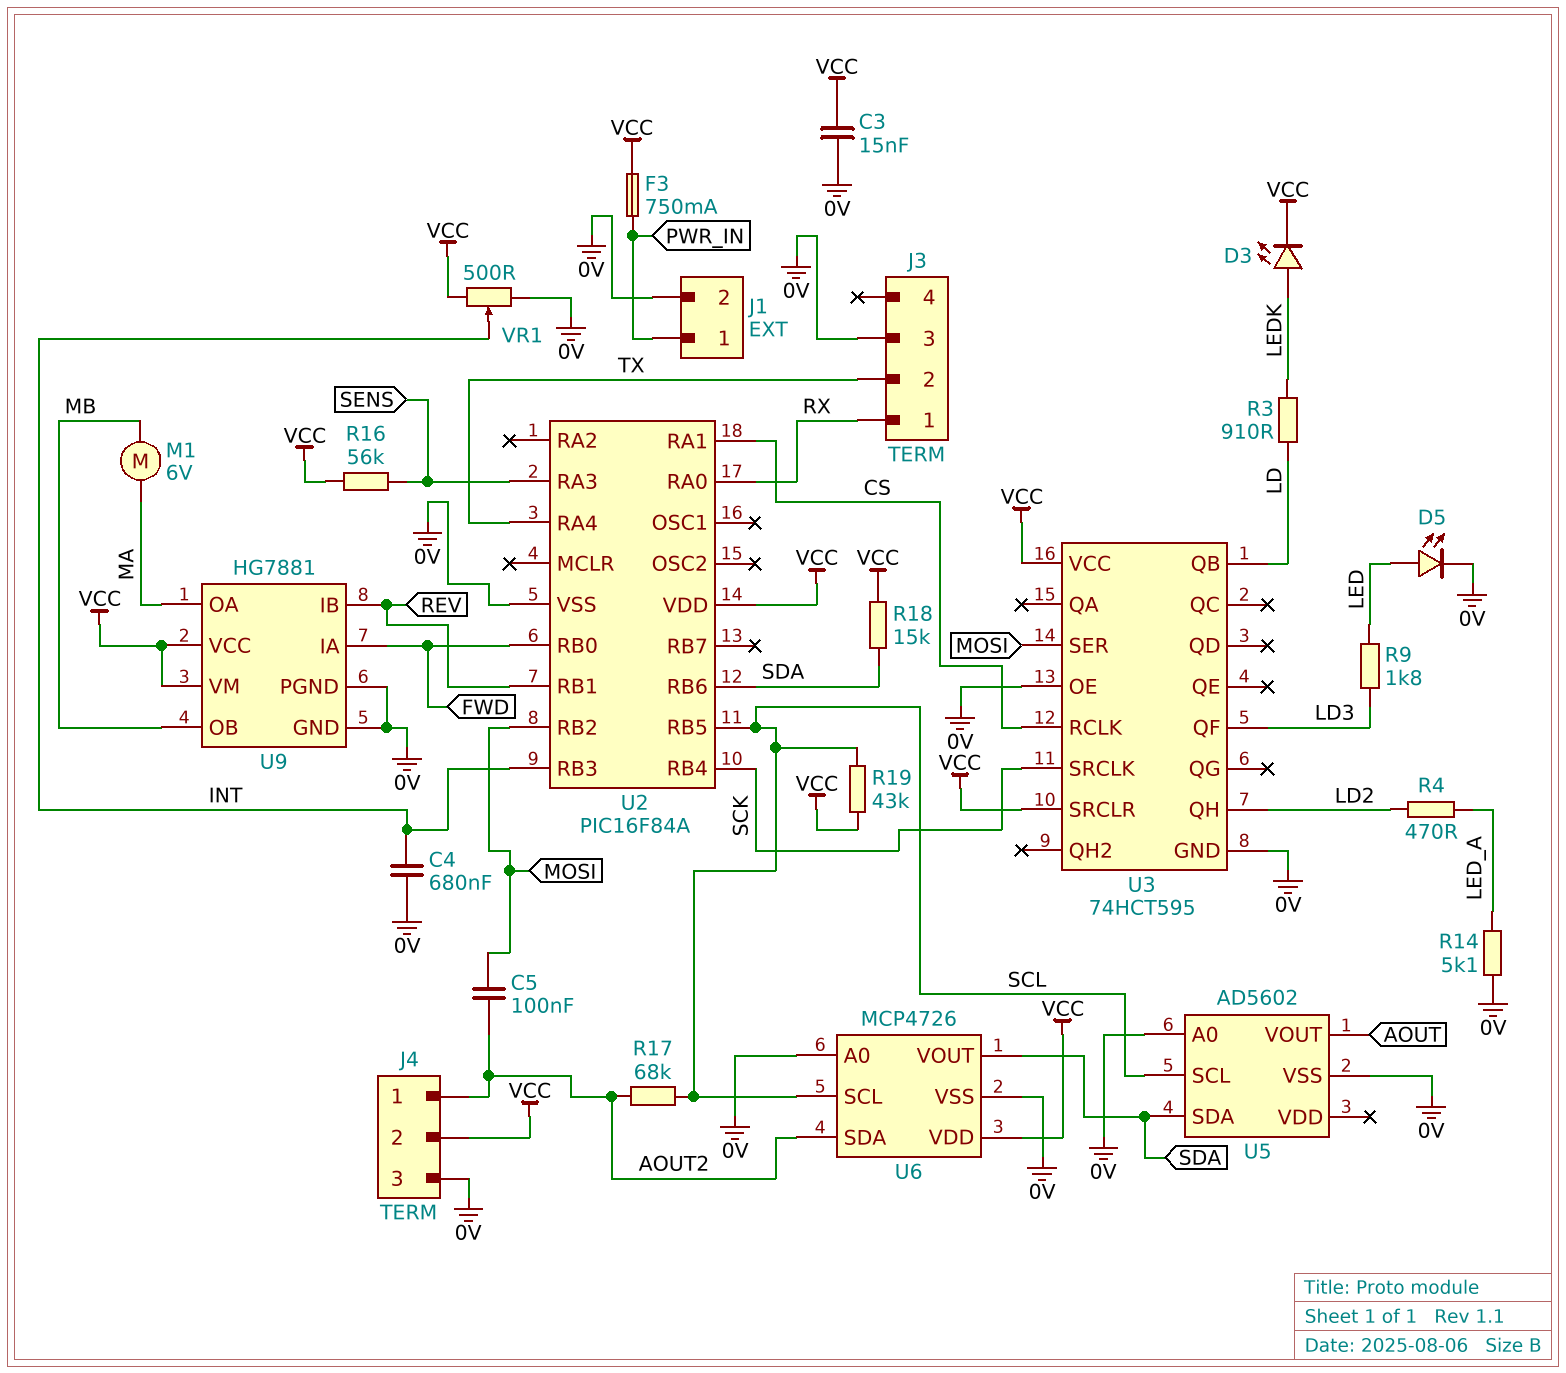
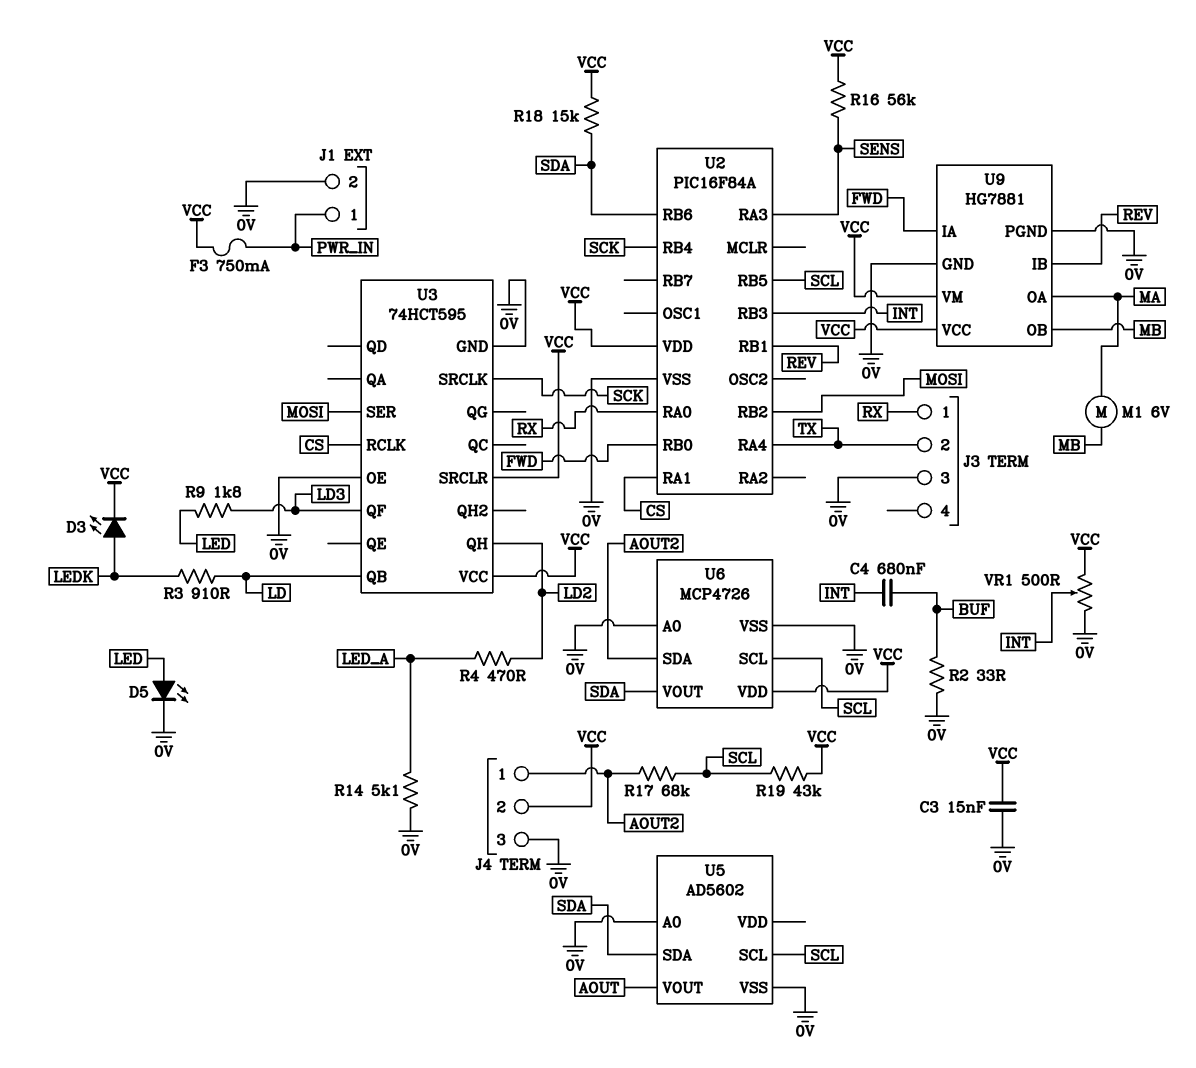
C4: 680nF (0V, INT) -> 680nF (BUF, INT)
C5: 100nF (AOUT2, MOSI) -> none
R2: none -> 33 (0V, BUF)

